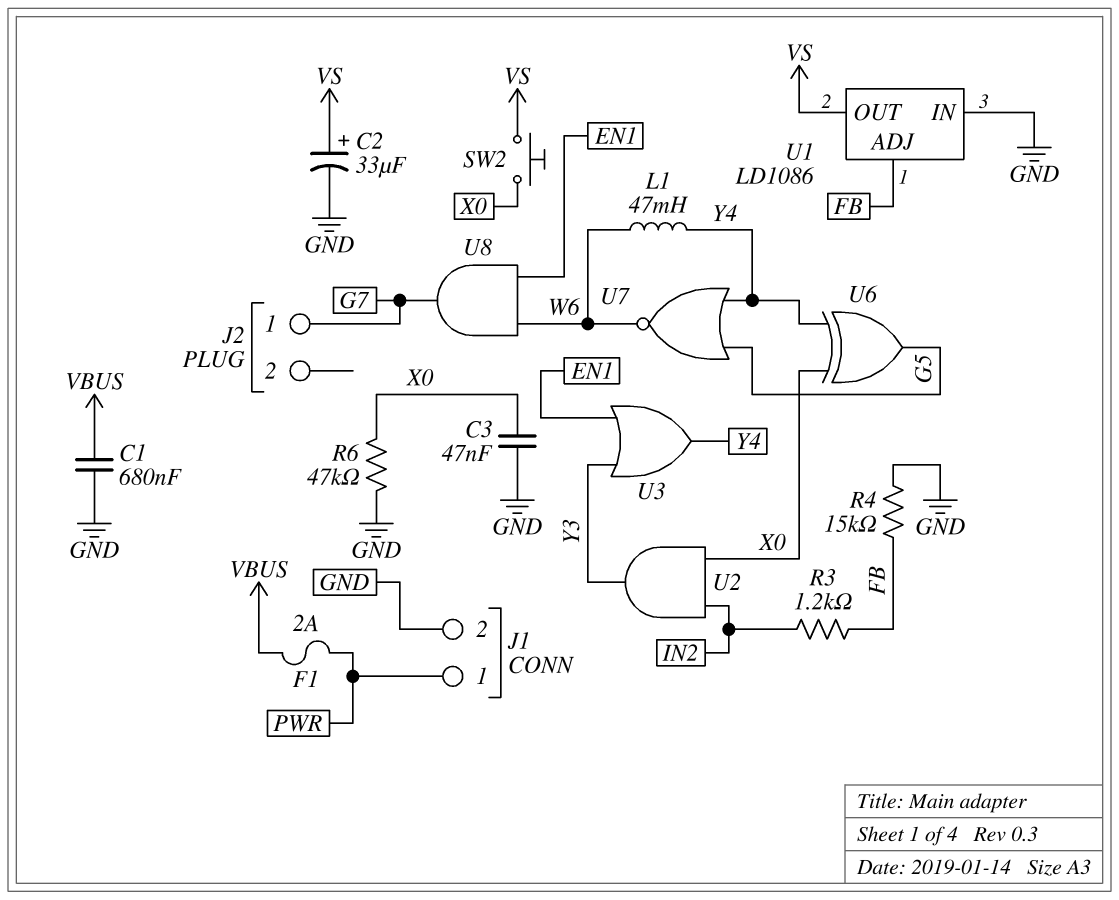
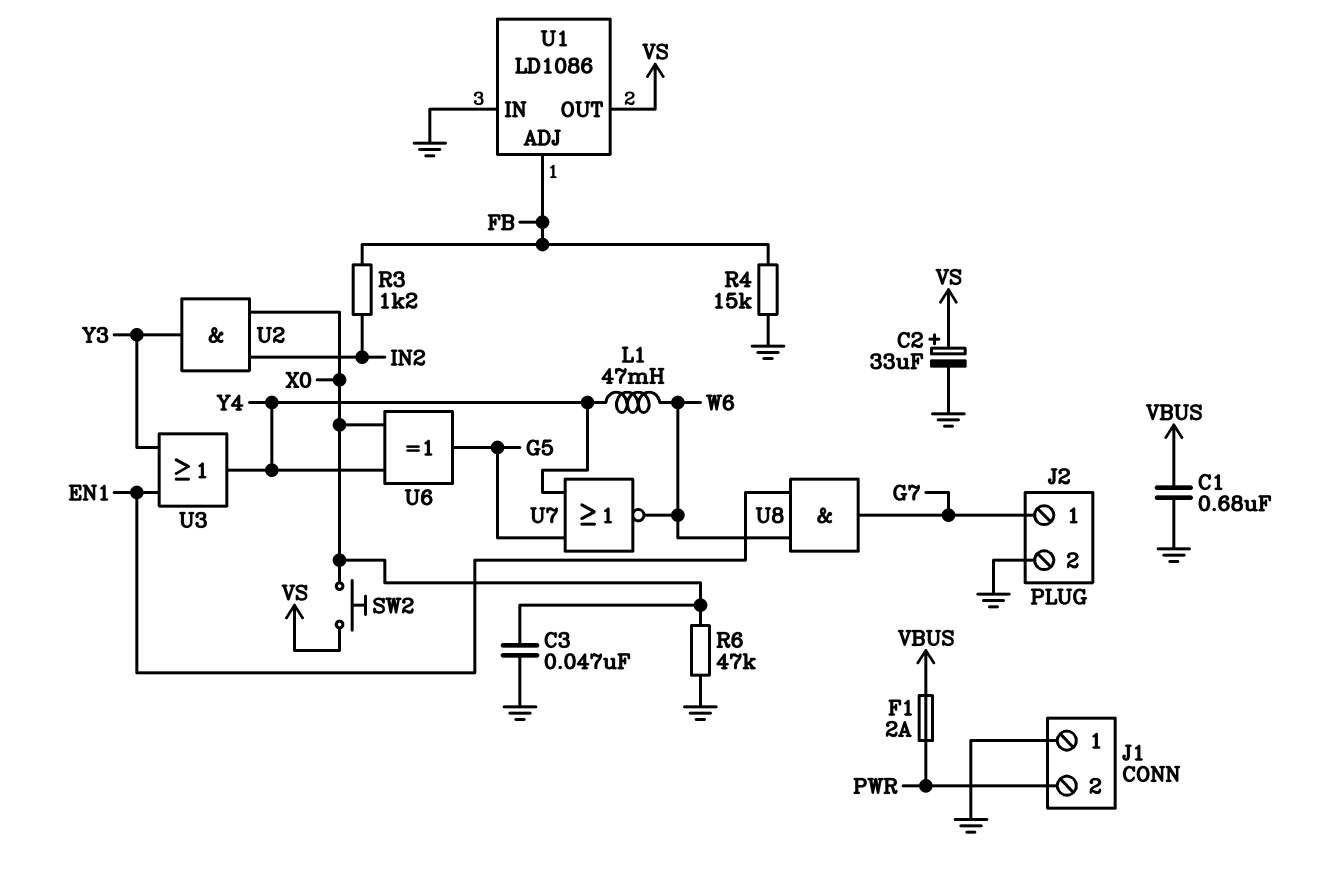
J1 pin 1: PWR -> GND
J1 pin 2: GND -> PWR
J2 pin 2: none -> GND

